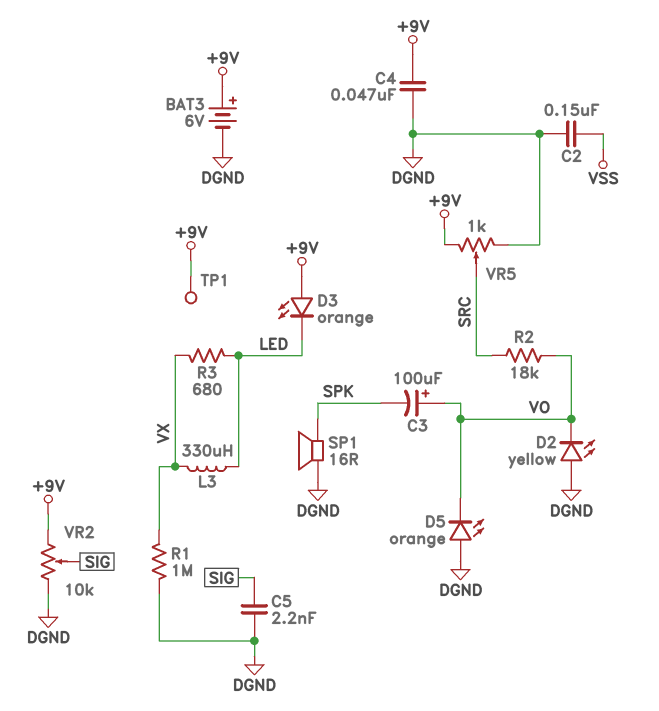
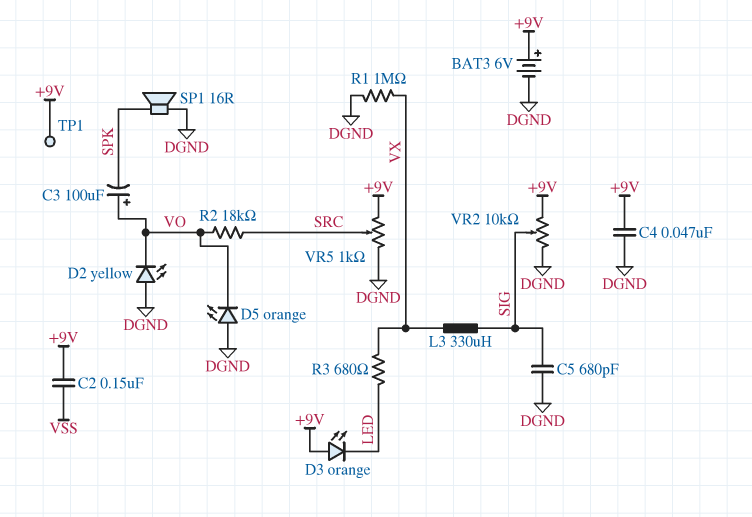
C2: 150nF (DGND, VSS) -> 150nF (+9V, VSS)
C5: 2.2nF (DGND, SIG) -> 680pF (DGND, SIG)
L3: 330uH (LED, VX) -> 330uH (SIG, VX)

